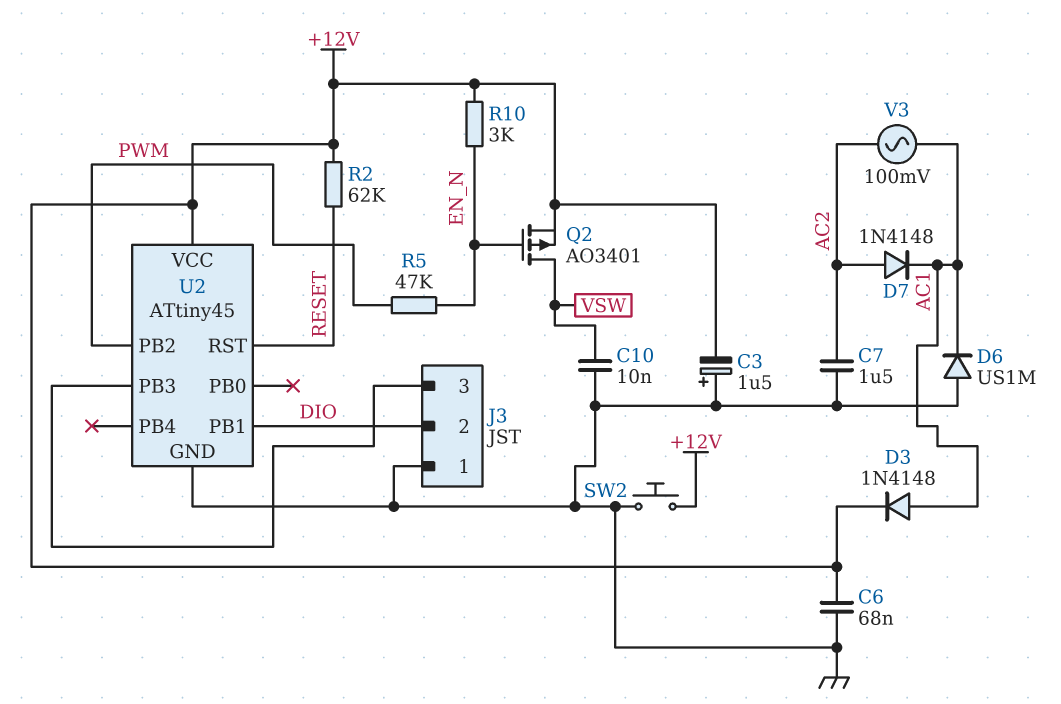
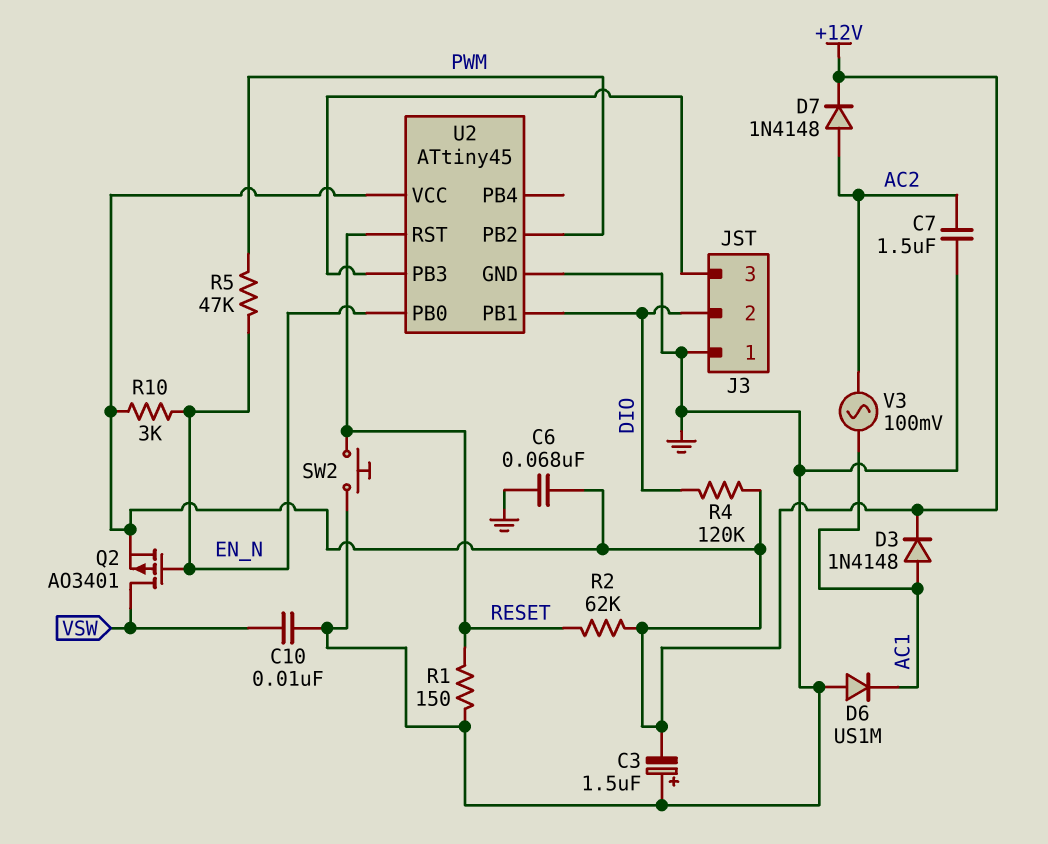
D7: diode 1N4148 (A AC2, K AC1) -> diode 1N4148 (A AC2, K +12V)
R1: none -> 150 (GND, RESET)
R4: none -> 120k (+12V, DIO)
SW2: button (+12V, GND) -> button (GND, RESET)
U2 pin PB0: none -> EN_N

